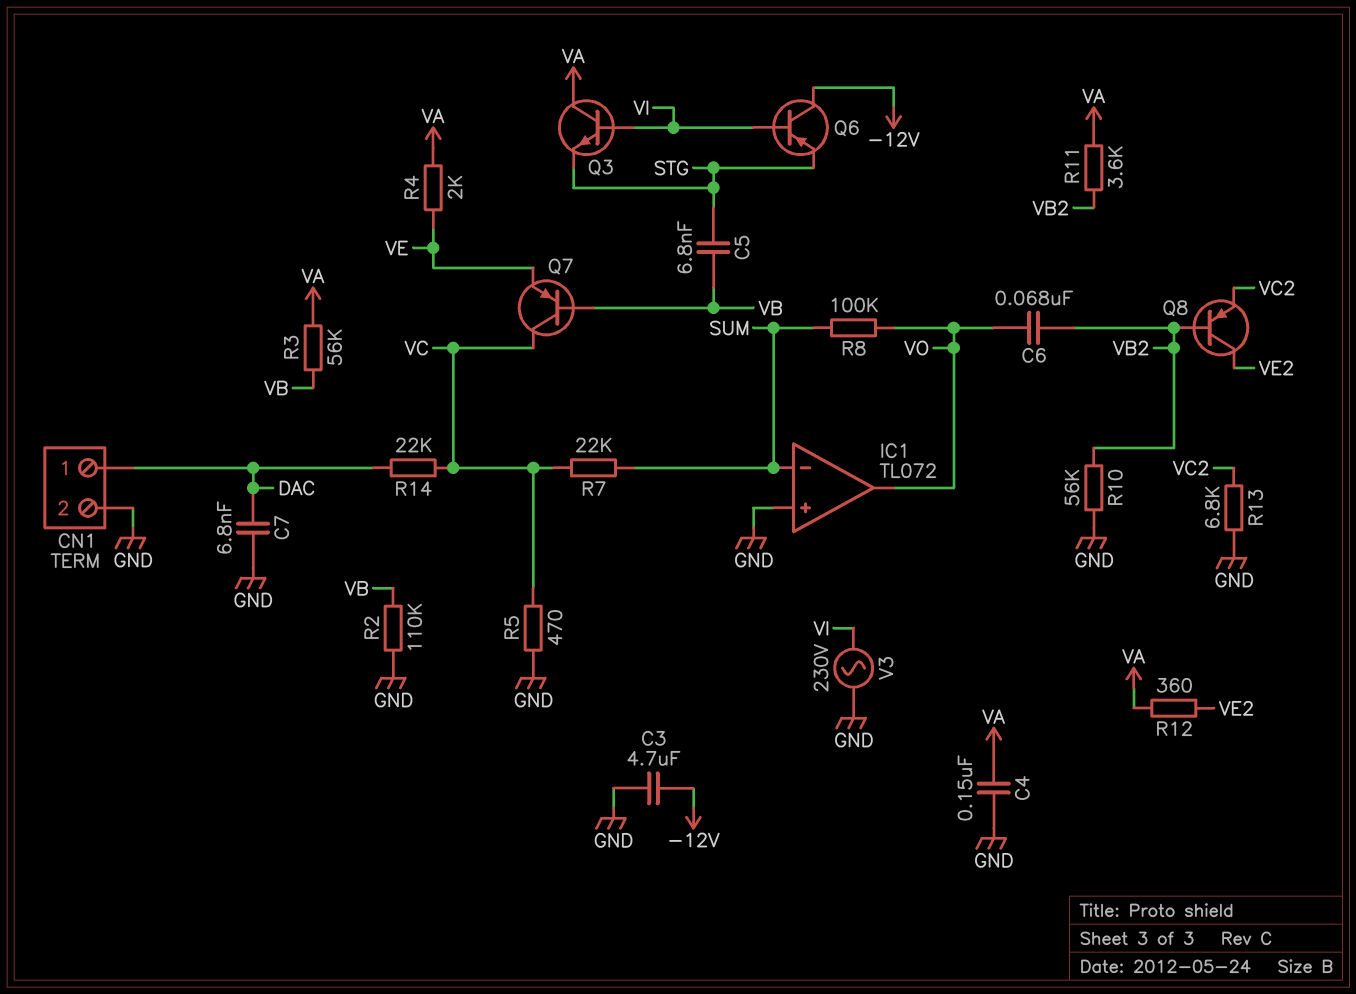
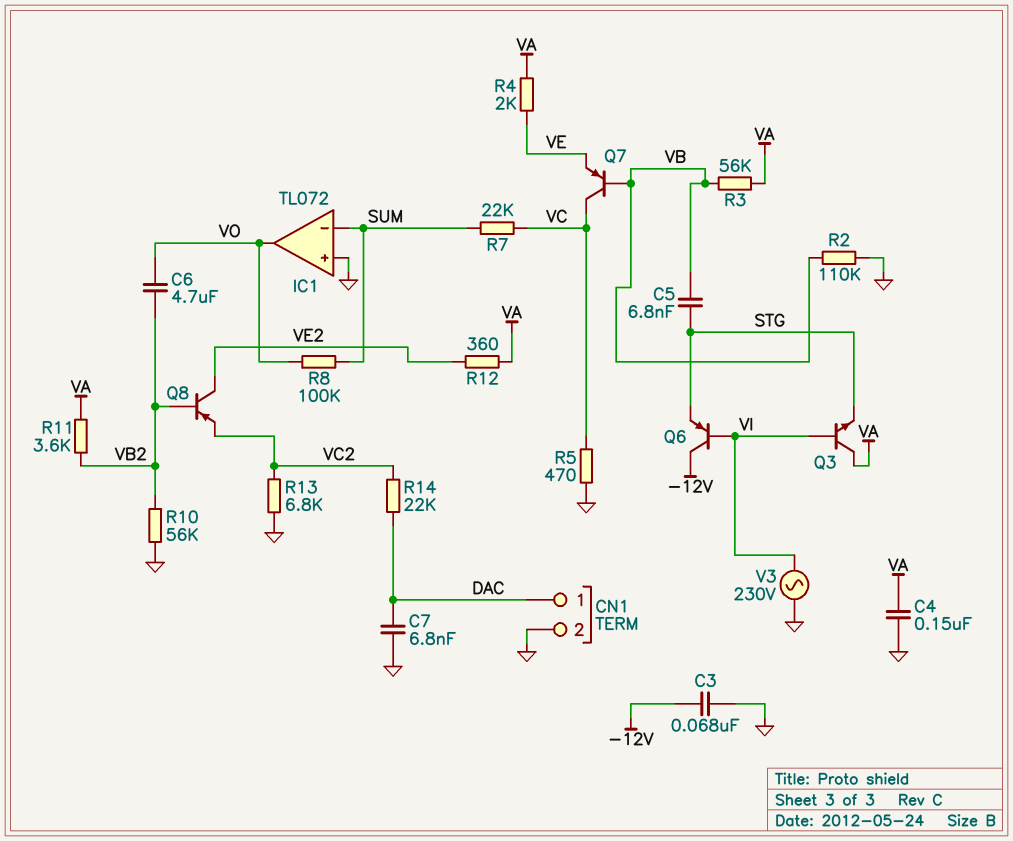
C3: 4.7uF (-12V, GND) -> 68nF (-12V, GND)
C6: 68nF (VB2, VO) -> 4.7uF (VB2, VO)
R14: 22k (DAC, VC) -> 22k (DAC, VC2)

